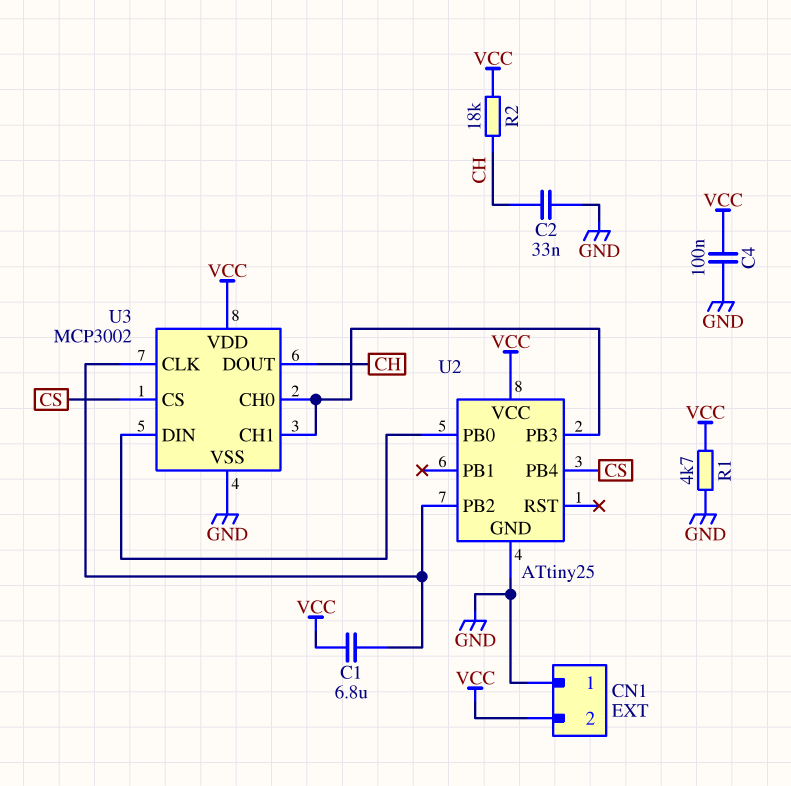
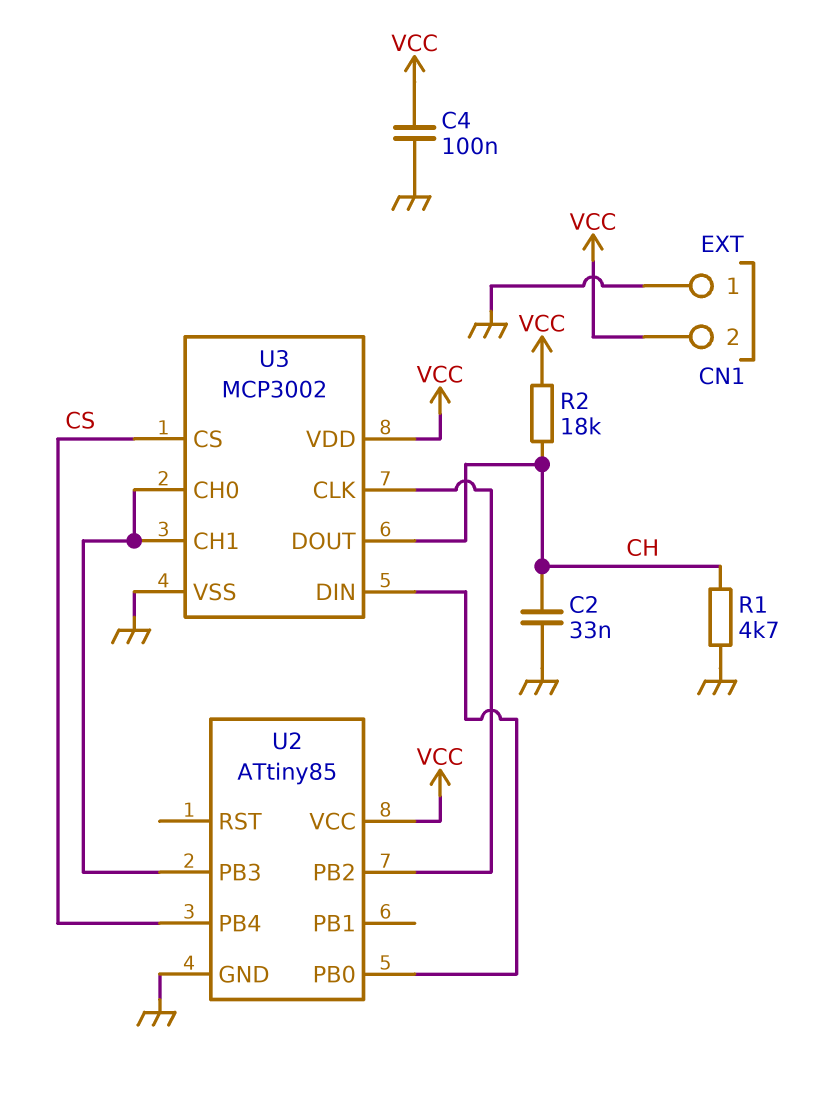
C1: 6.8uF (U2/PB2, VCC) -> none
R1: 4.7k (GND, VCC) -> 4.7k (CH, GND)
U2: ATtiny25 -> ATtiny85

